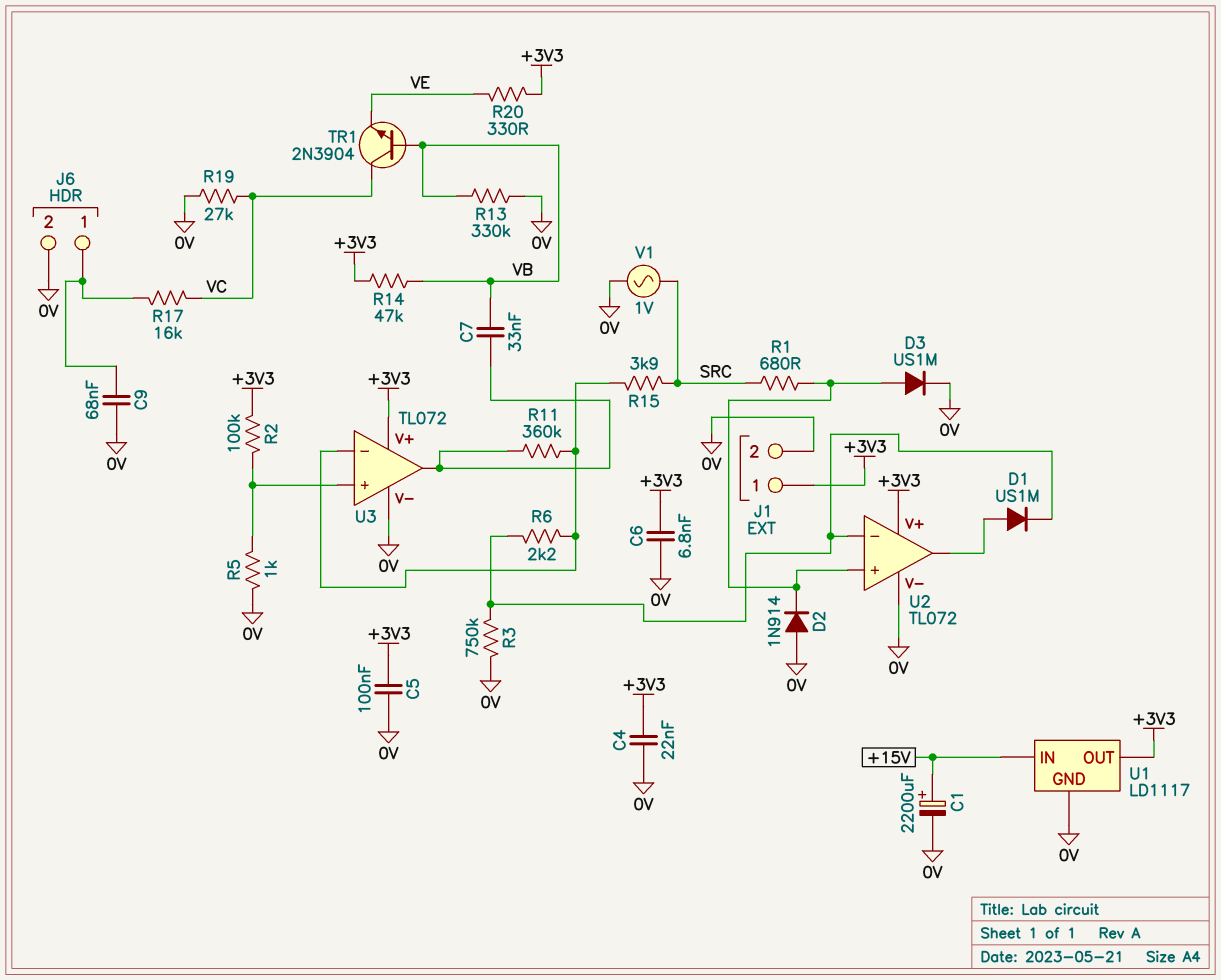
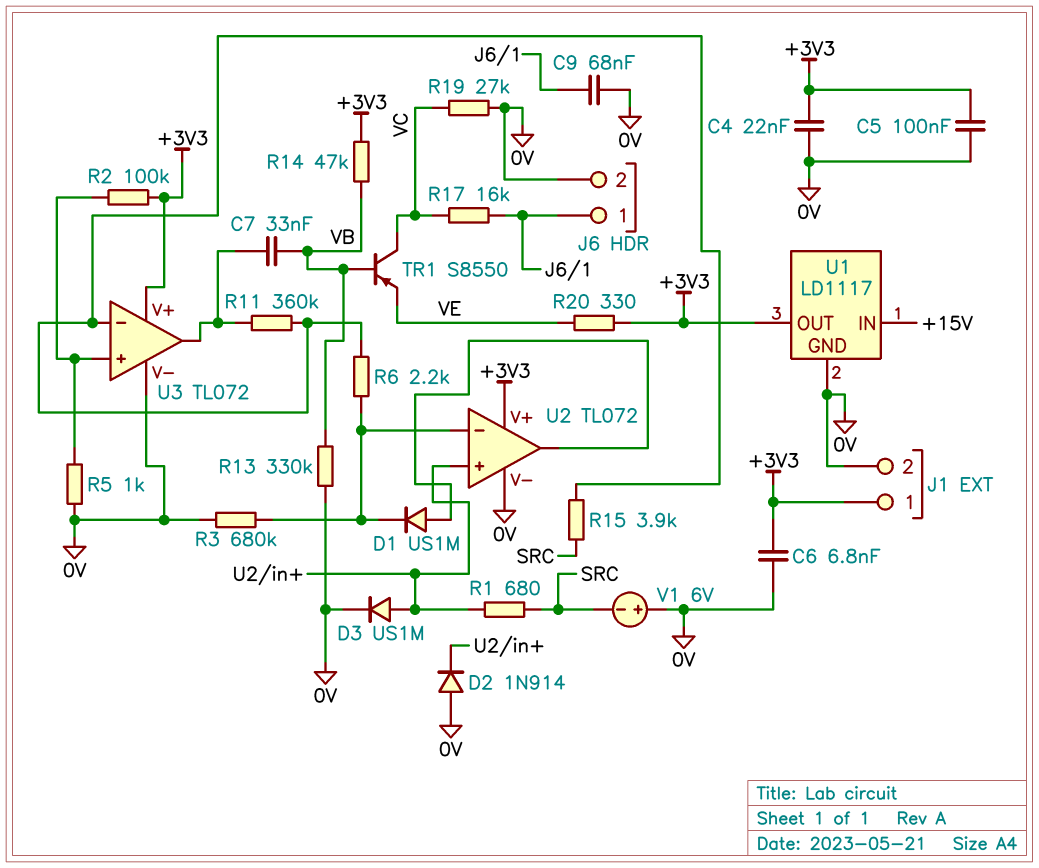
C1: 2200uF (plus +15V, minus 0V) -> none
R3: 750k (0V, U2/in-) -> 680k (0V, U2/in-)
TR1: NPN 2N3904 (B VB, C VC, E VE) -> PNP S8550 (B VB, C VC, E VE)
V1: AC 1V (0V, SRC) -> 6V (plus 0V, minus SRC)

